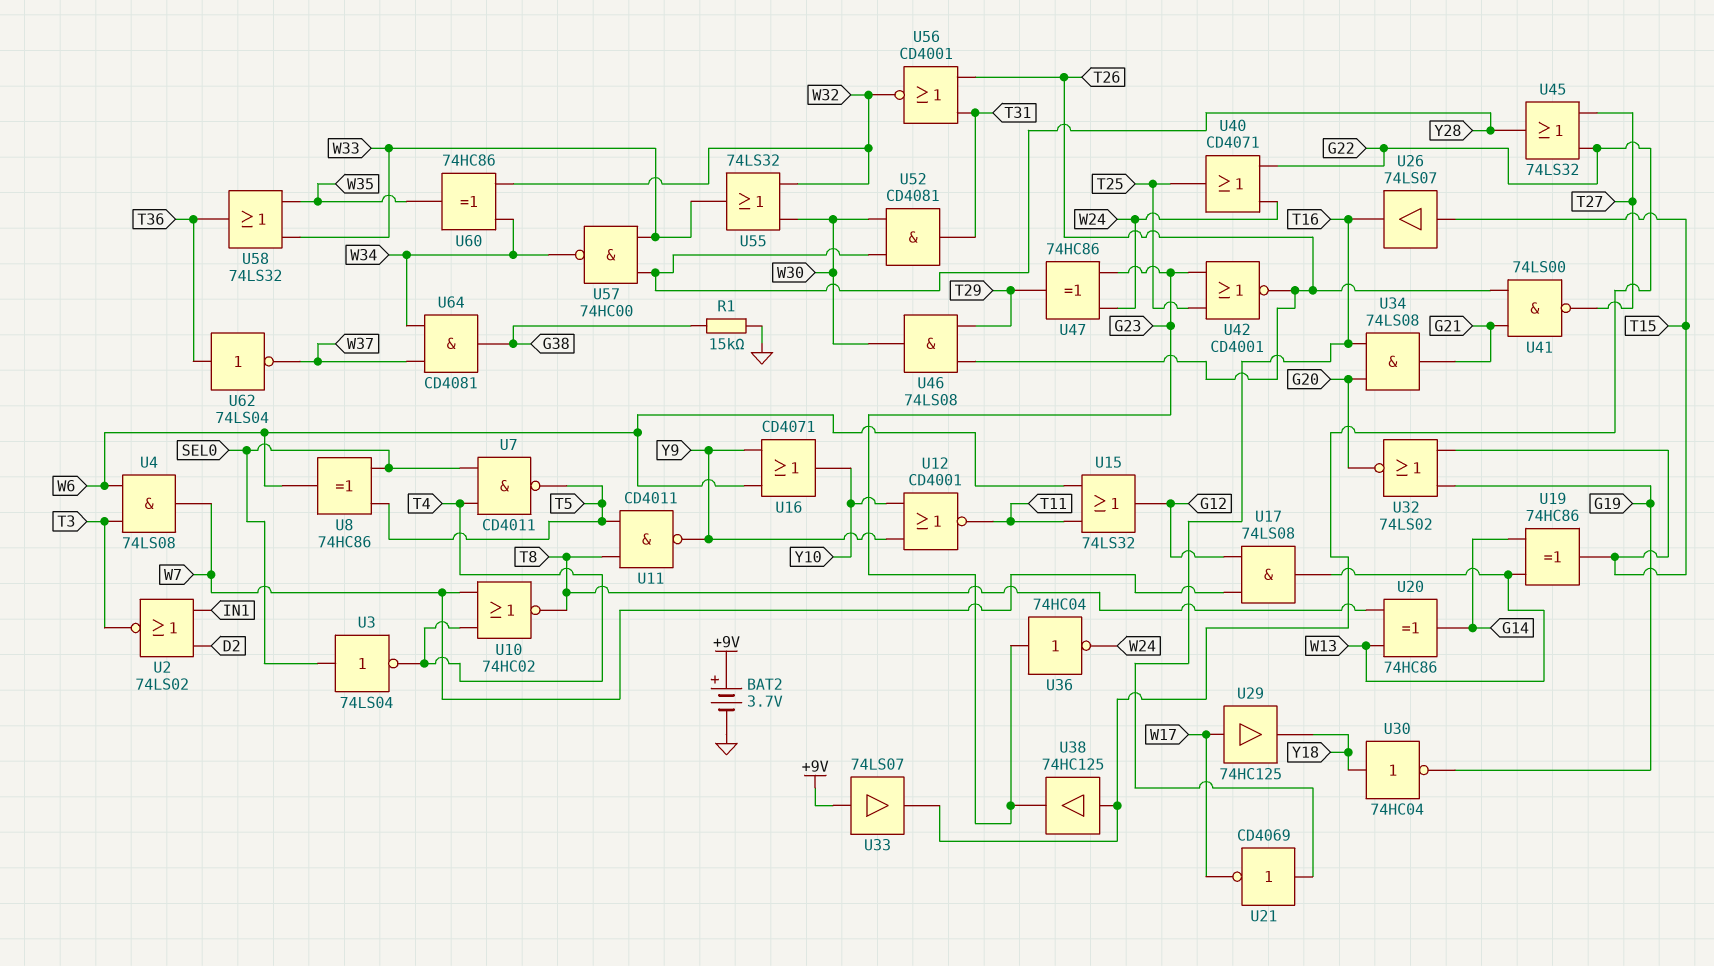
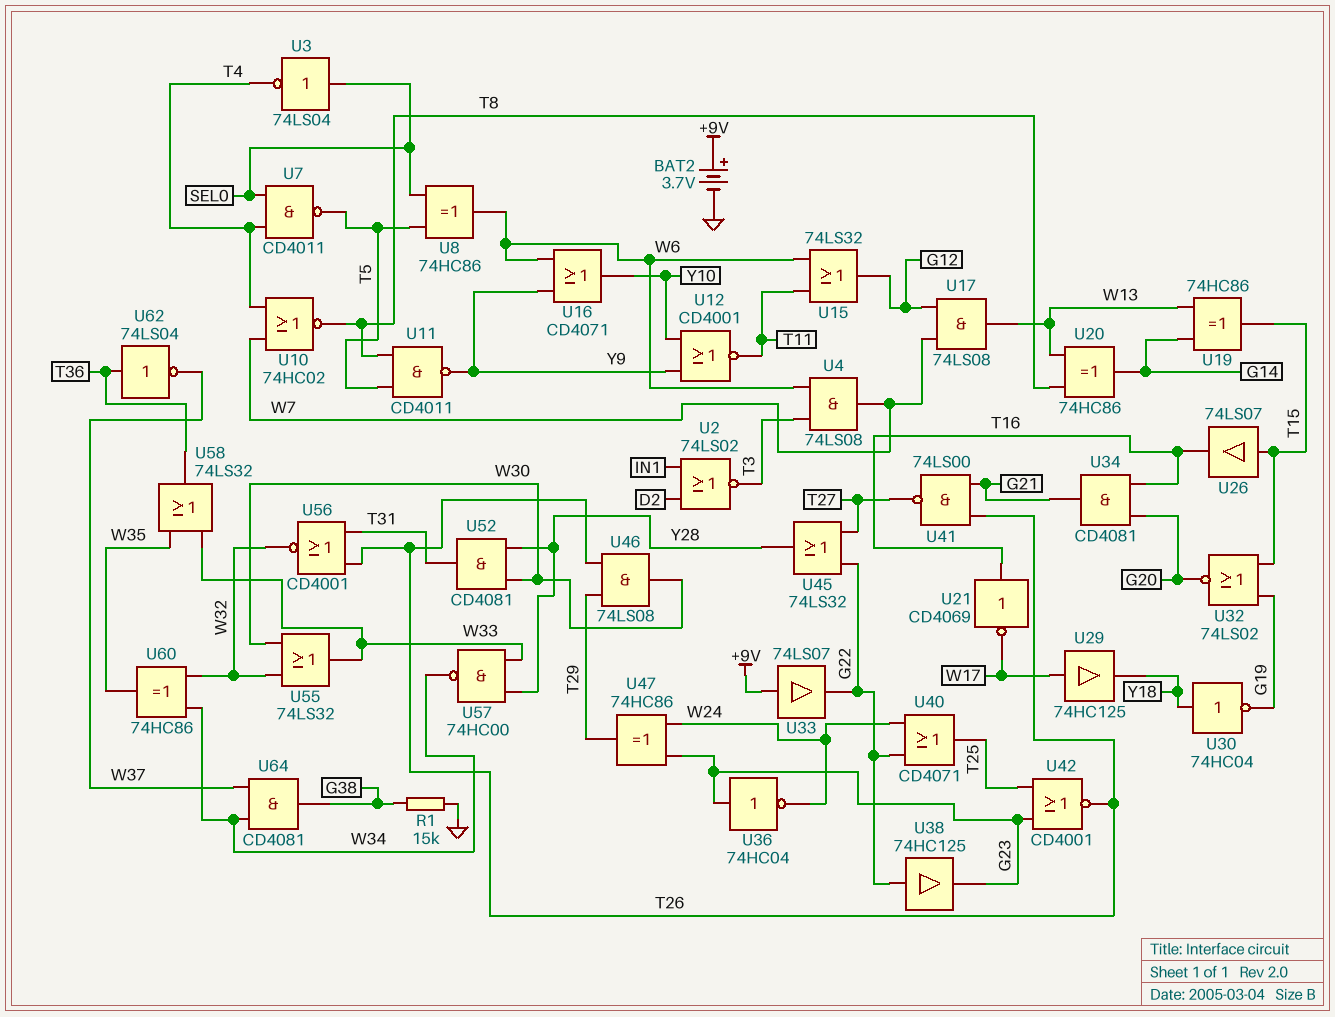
U34: AND 74LS08 (in G20, in T16, out G21) -> AND CD4081 (in G20, in T16, out G21)

